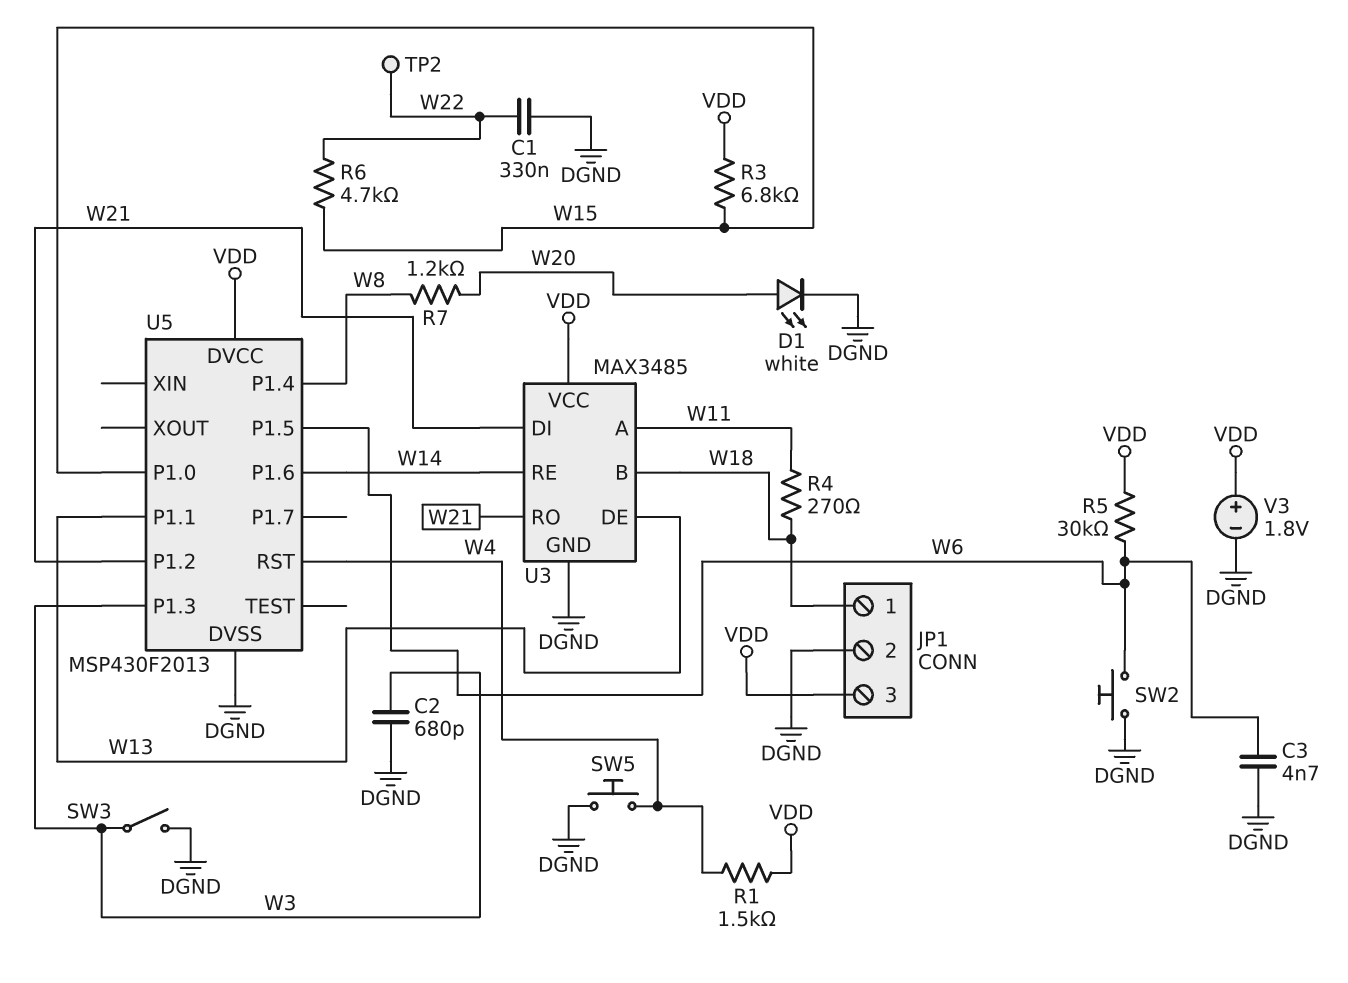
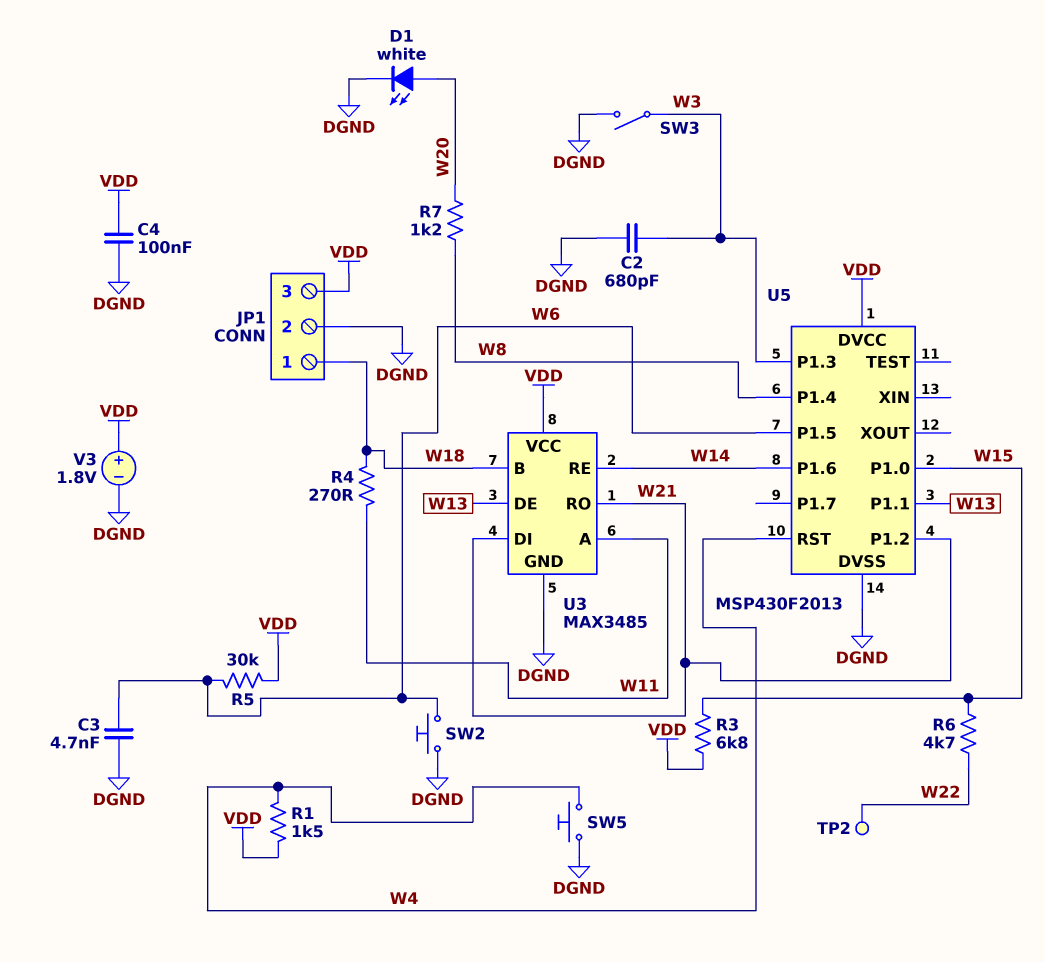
C1: 330nF (DGND, W22) -> none
C4: none -> 100nF (DGND, VDD)

